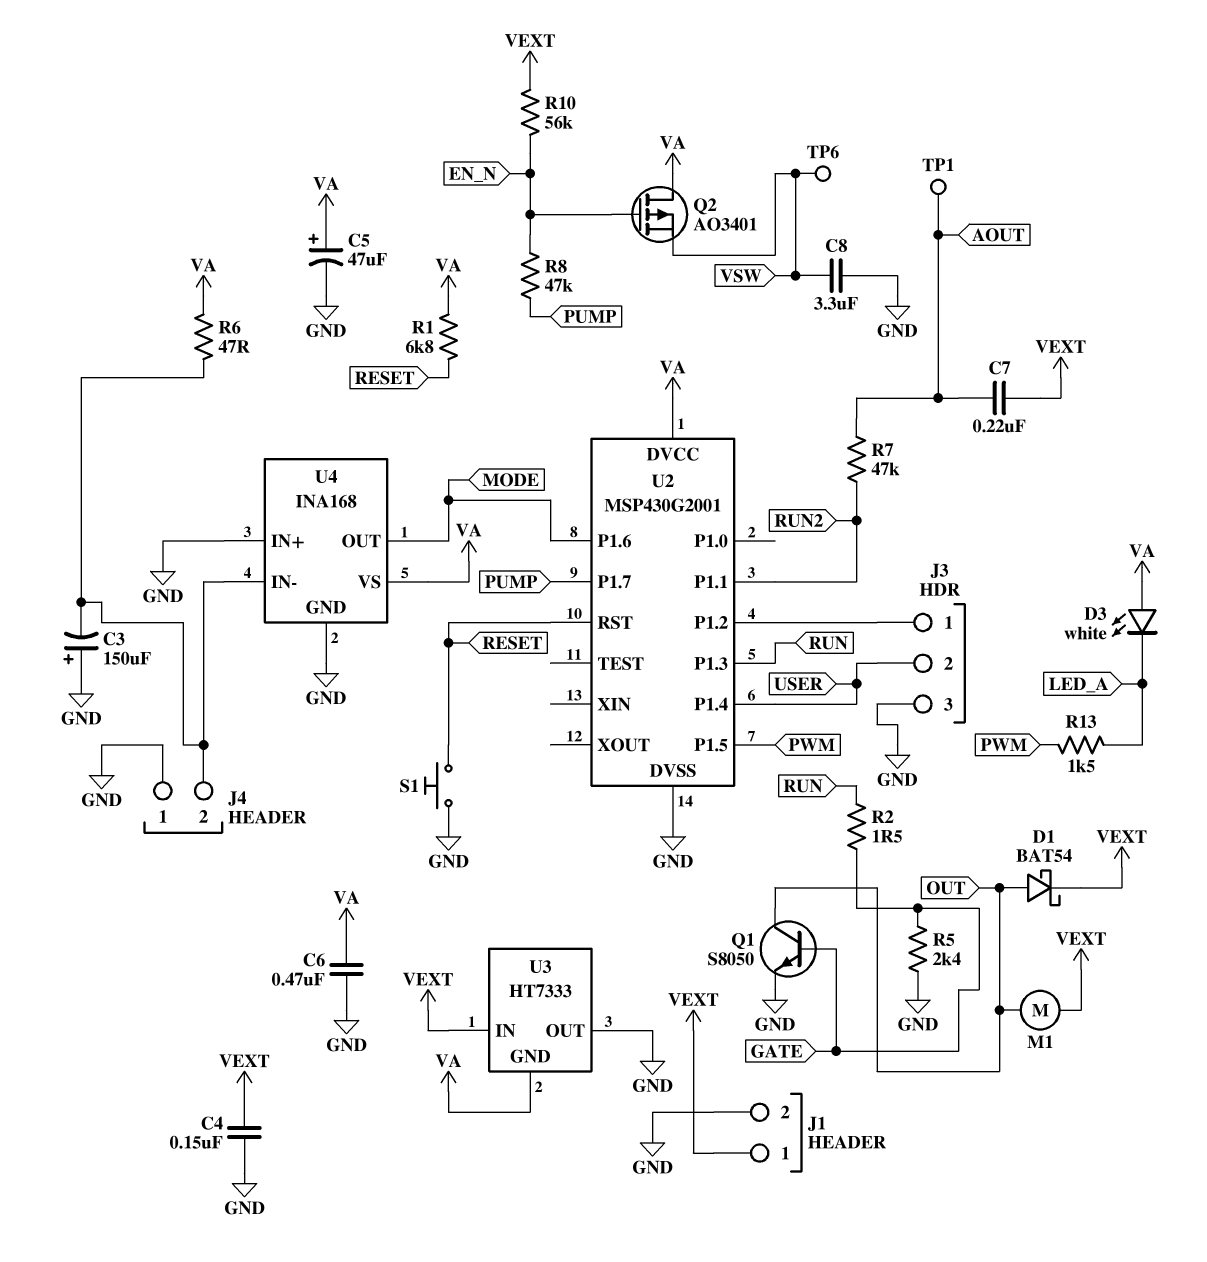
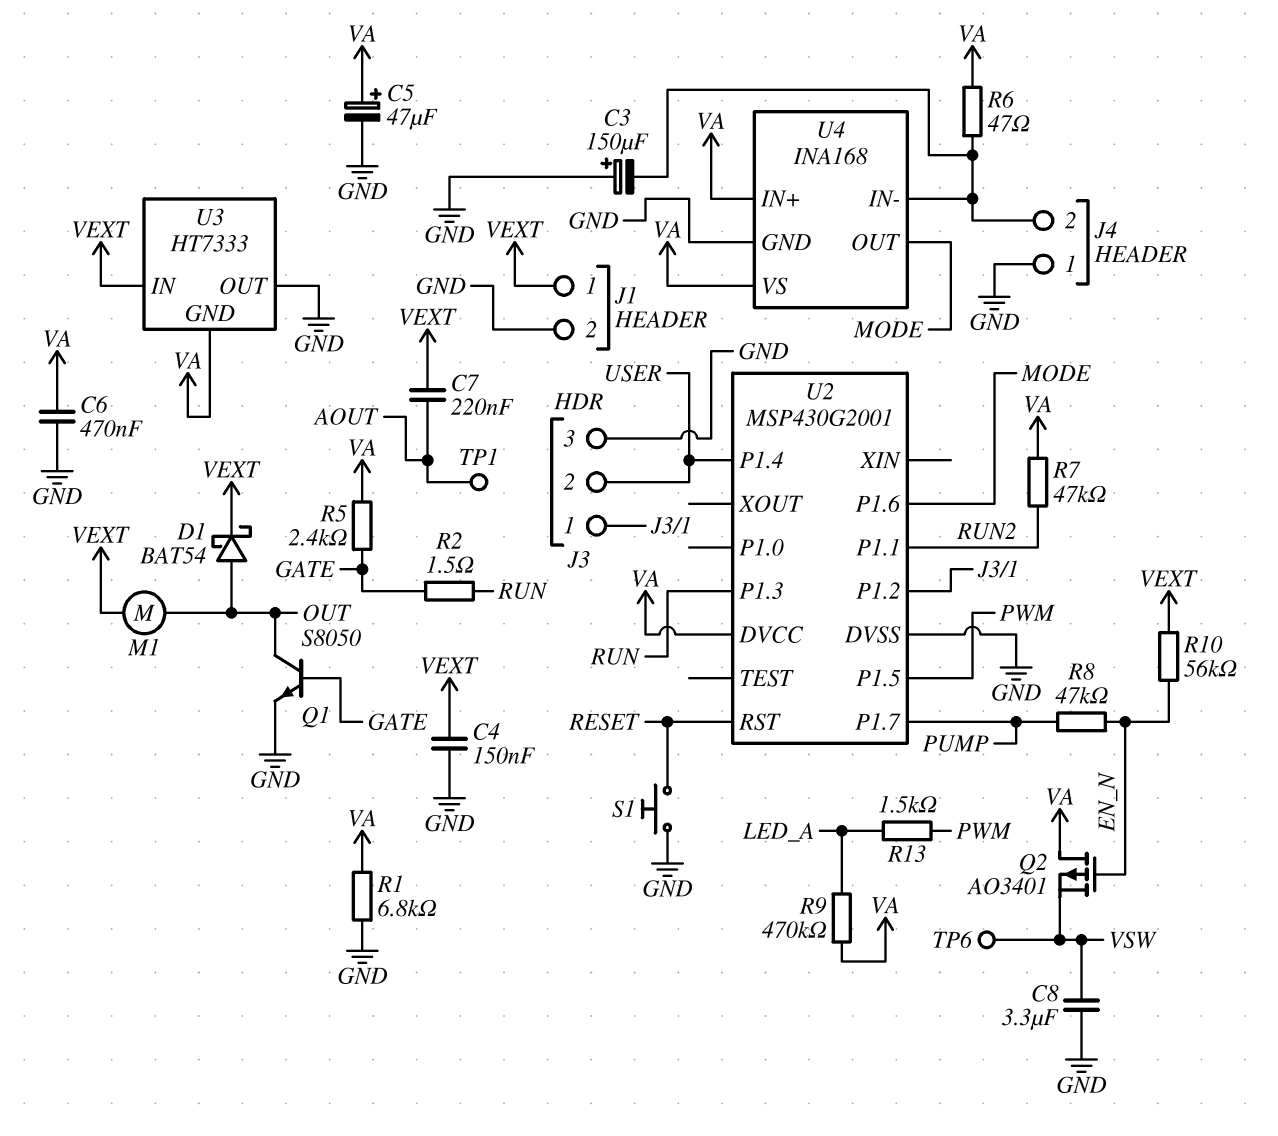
D3: LED white (A VA, K LED_A) -> none
R1: 6.8k (RESET, VA) -> 6.8k (GND, VA)
R5: 2.4k (GATE, GND) -> 2.4k (GATE, VA)
R7: 47k (AOUT, RUN2) -> 47k (RUN2, VA)
R9: none -> 470k (LED_A, VA)
U4 pin IN+: GND -> VA

